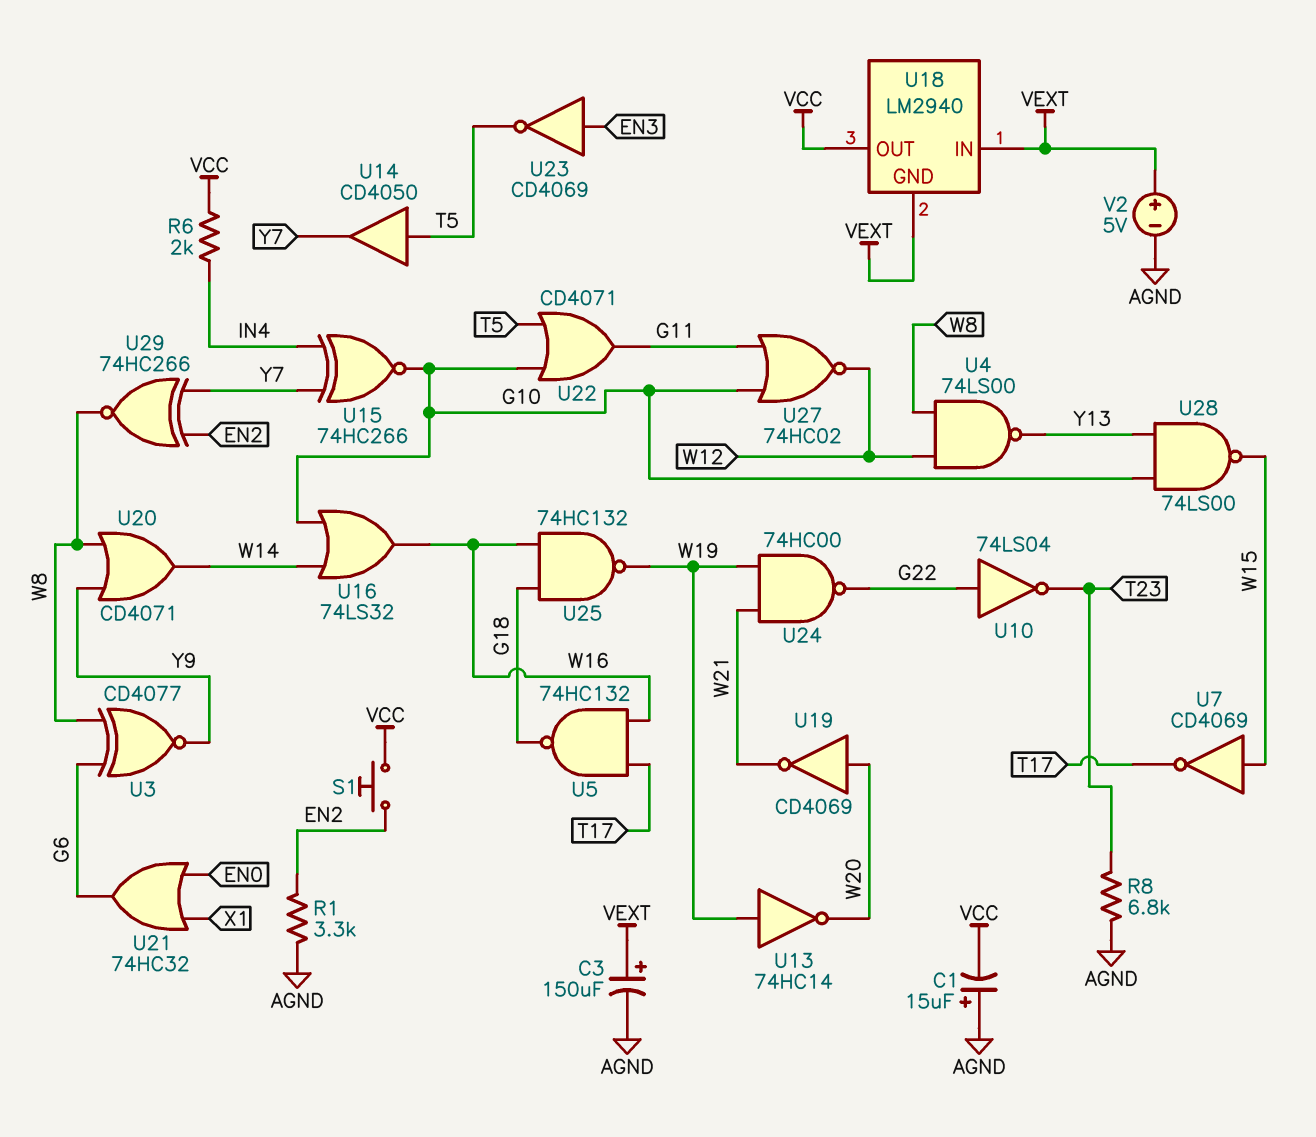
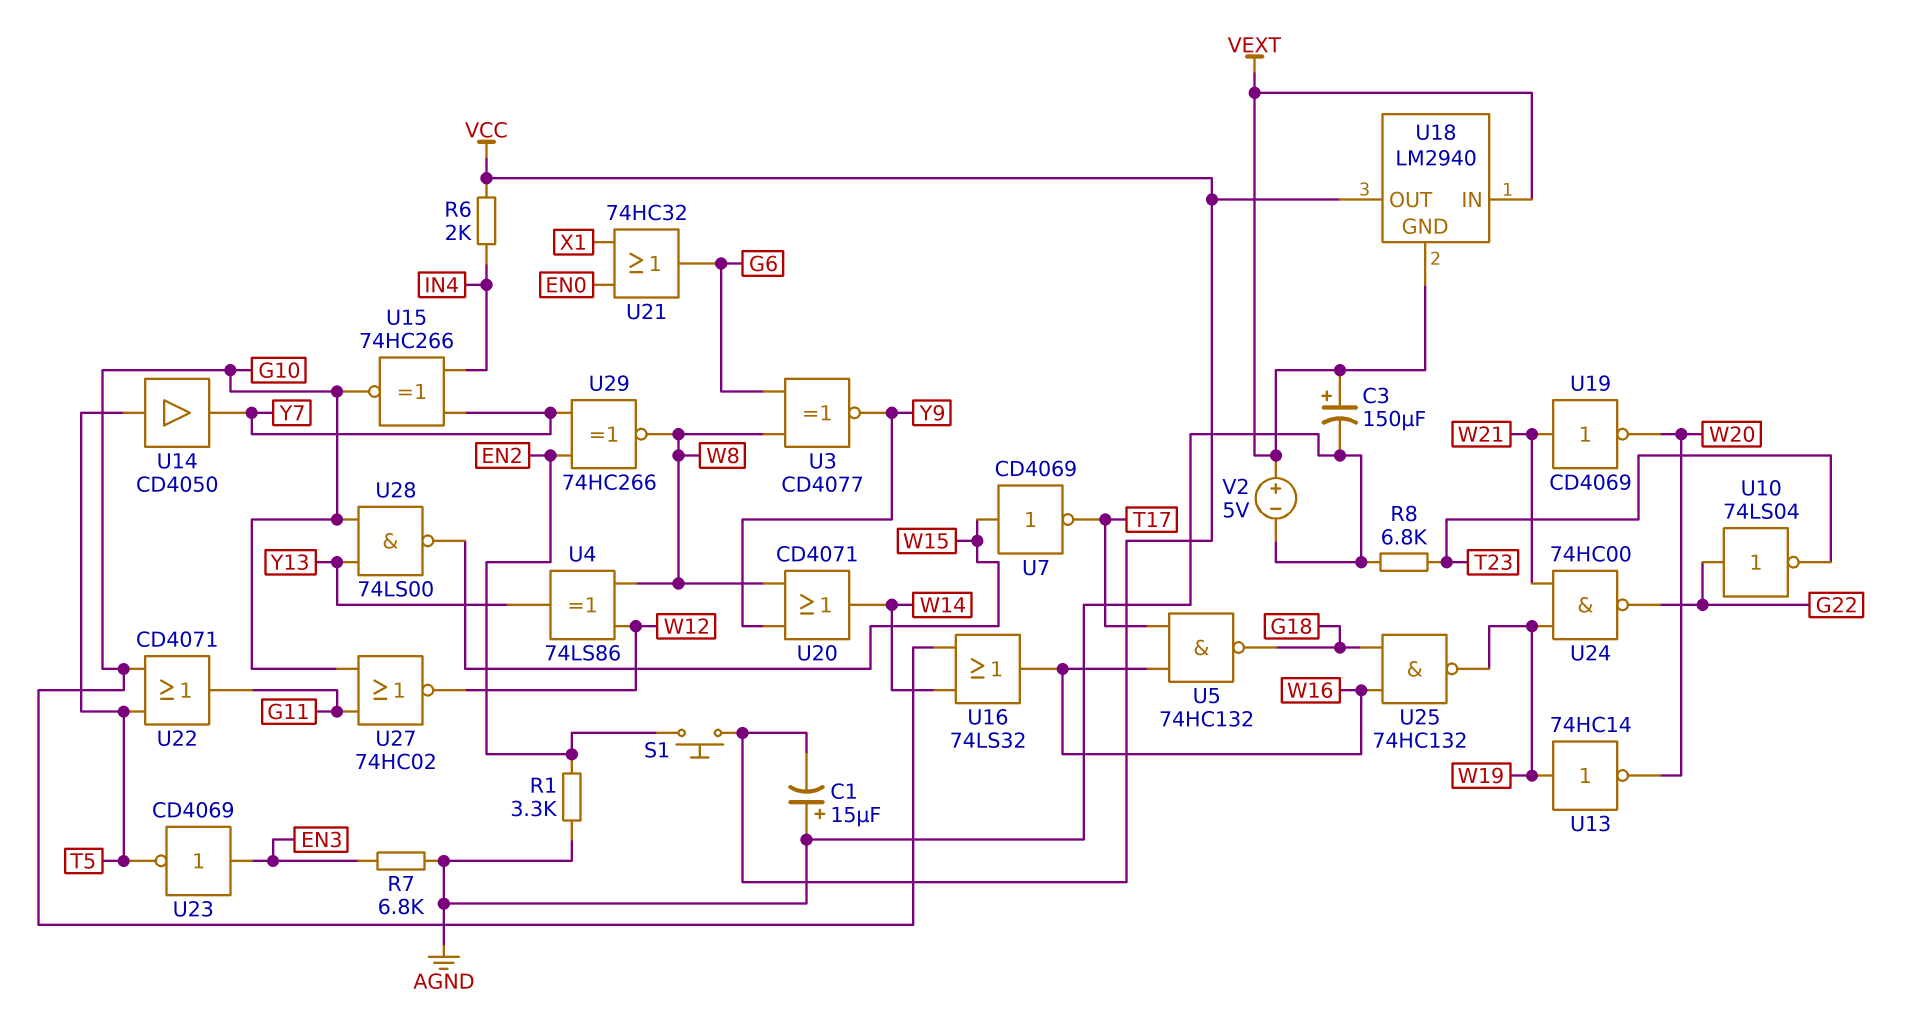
R7: none -> 6.8k (AGND, EN3)
U4: NAND 74LS00 (in W8, in W12, out Y13) -> XOR 74LS86 (in W8, in W12, out Y13)
U19: NOT CD4069 (in W20, out W21) -> NOT CD4069 (in W21, out W20)

